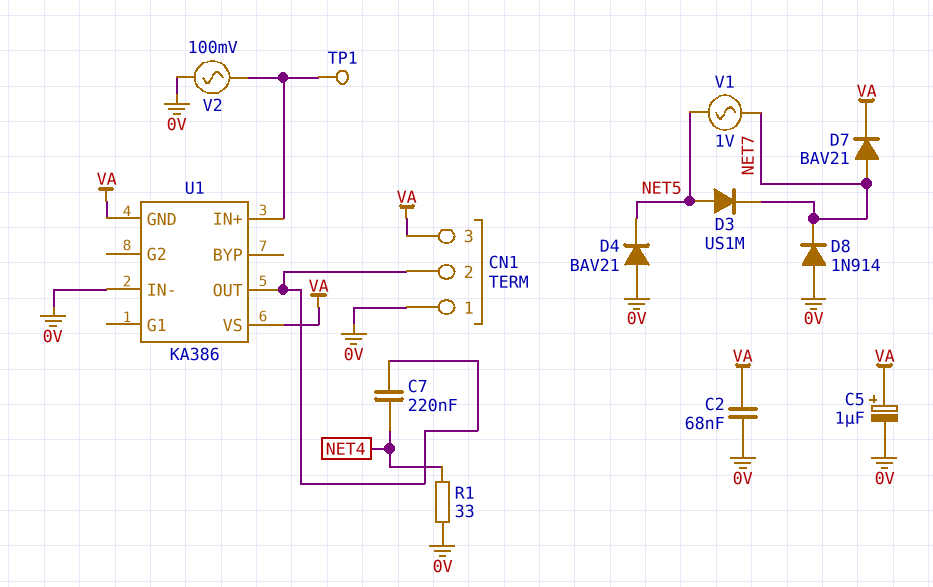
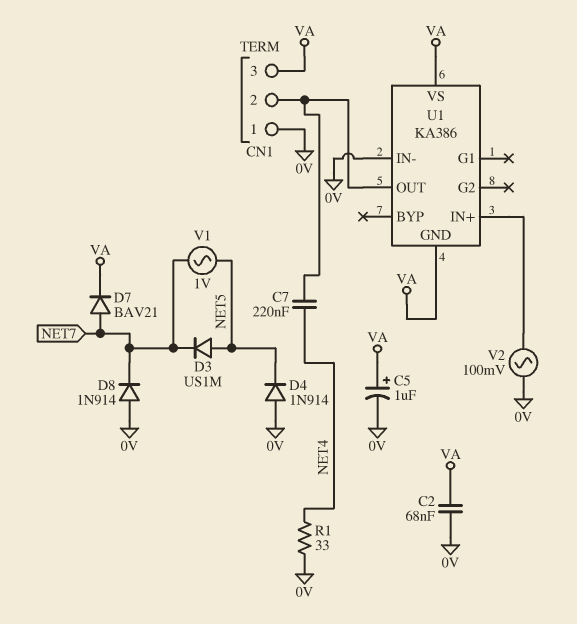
D4: diode BAV21 (A 0V, K NET5) -> diode 1N914 (A 0V, K NET5)
TP1: test point (U1/IN+) -> none

